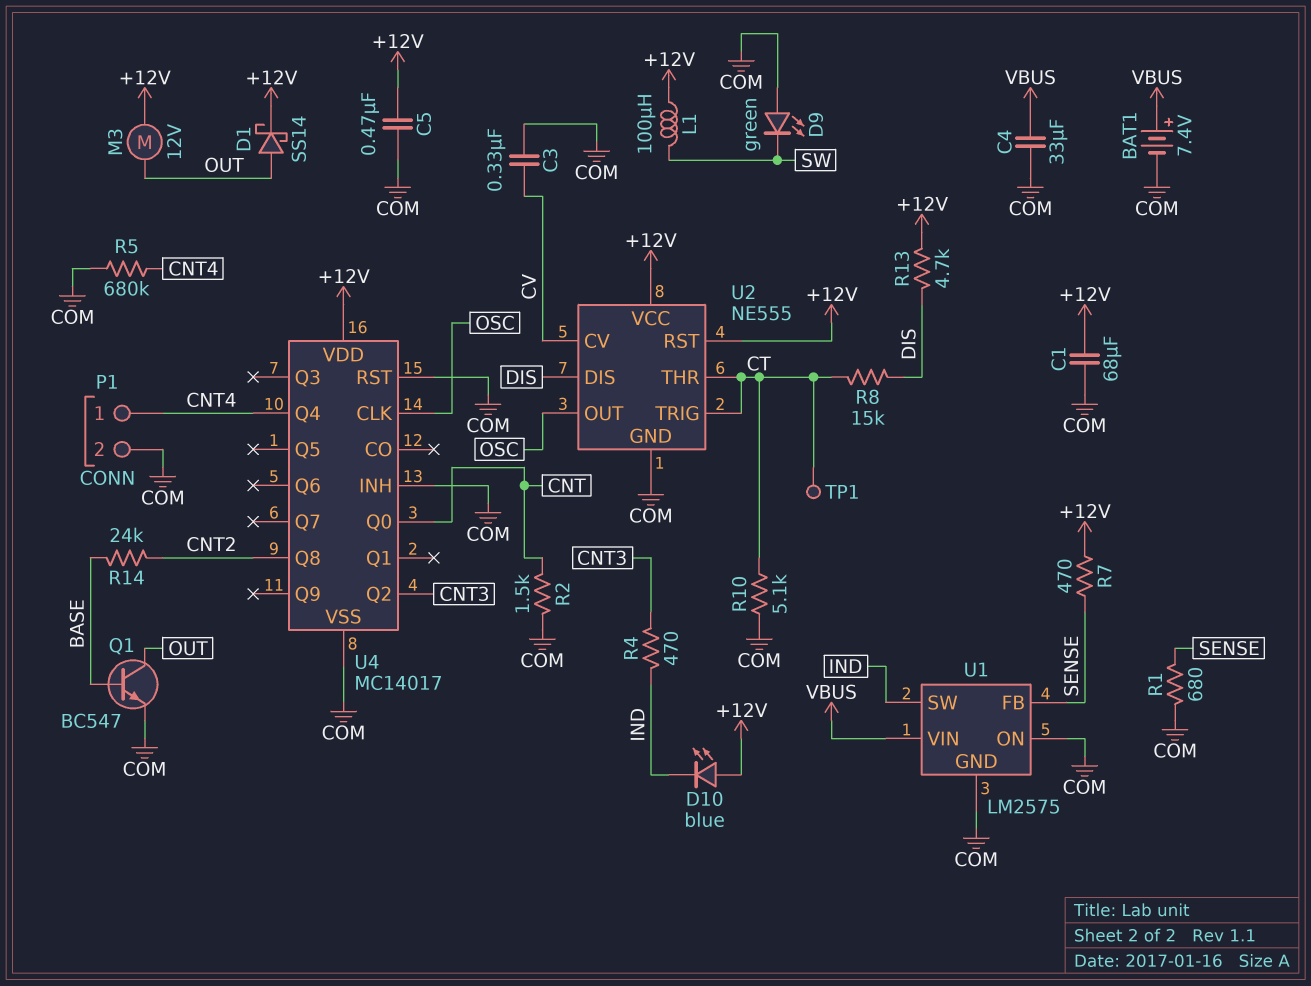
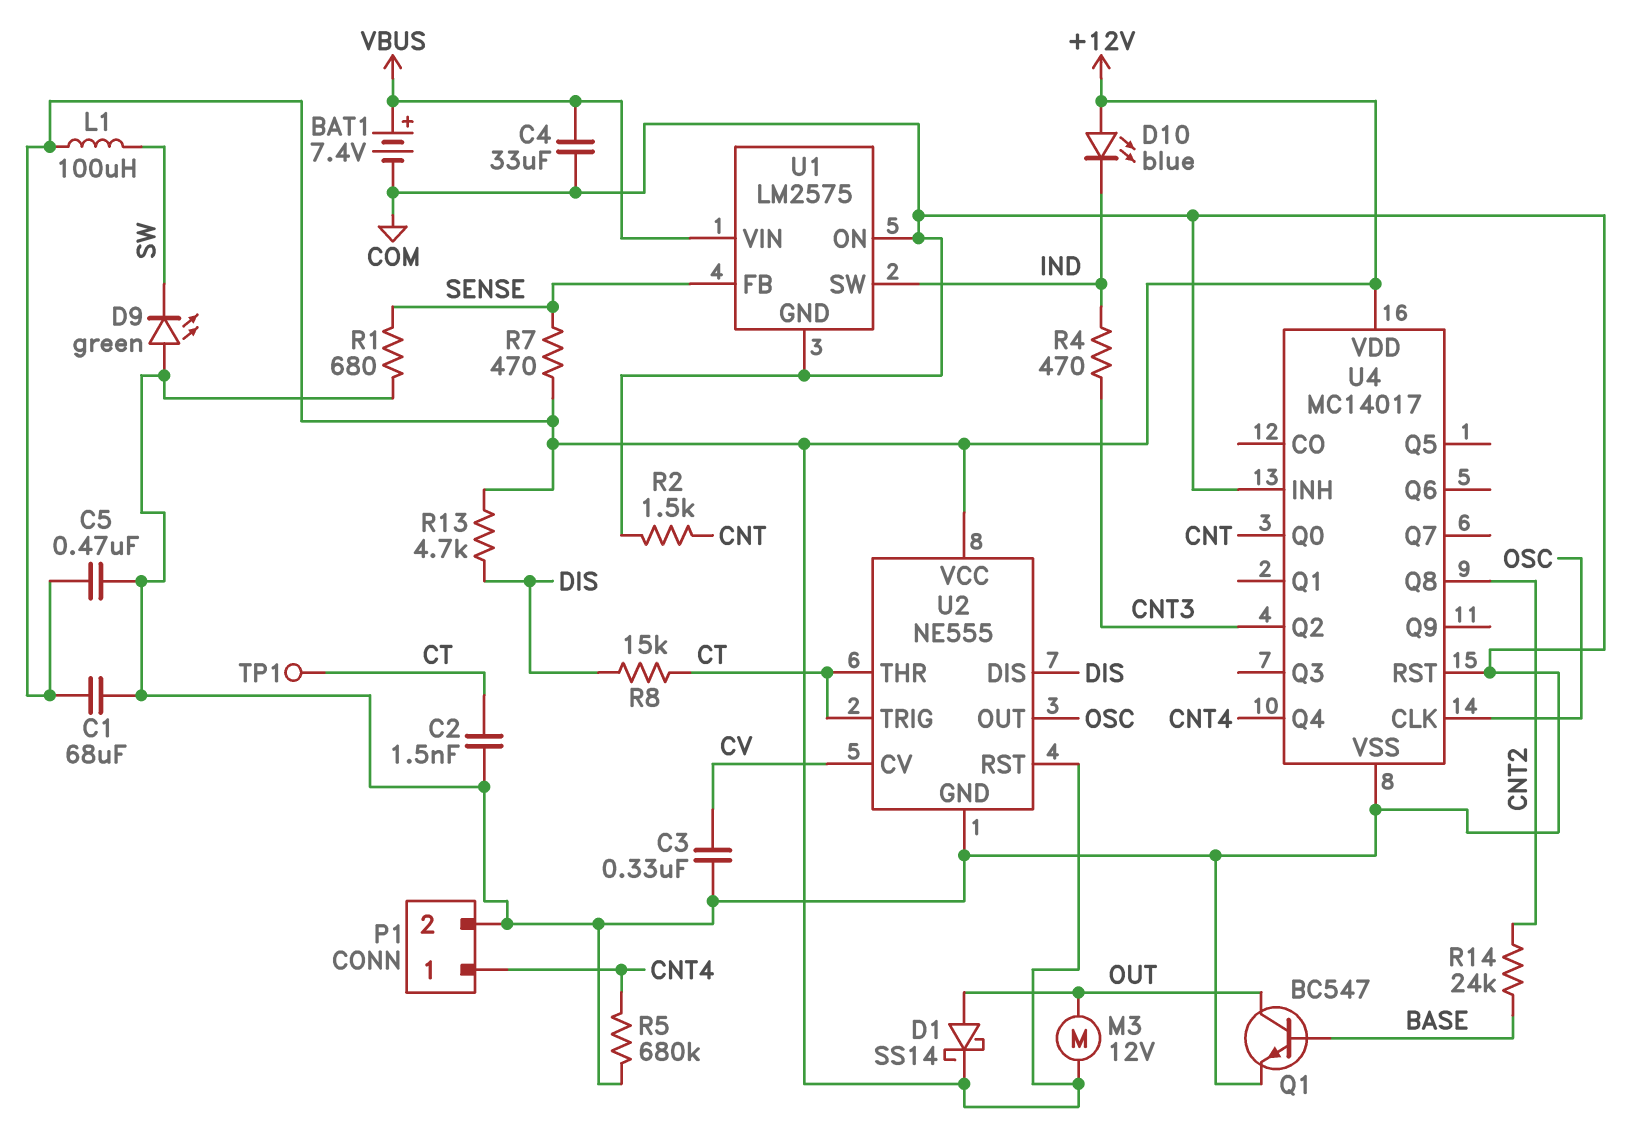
C2: none -> 1.5nF (COM, CT)
R10: 5.1k (COM, CT) -> none

